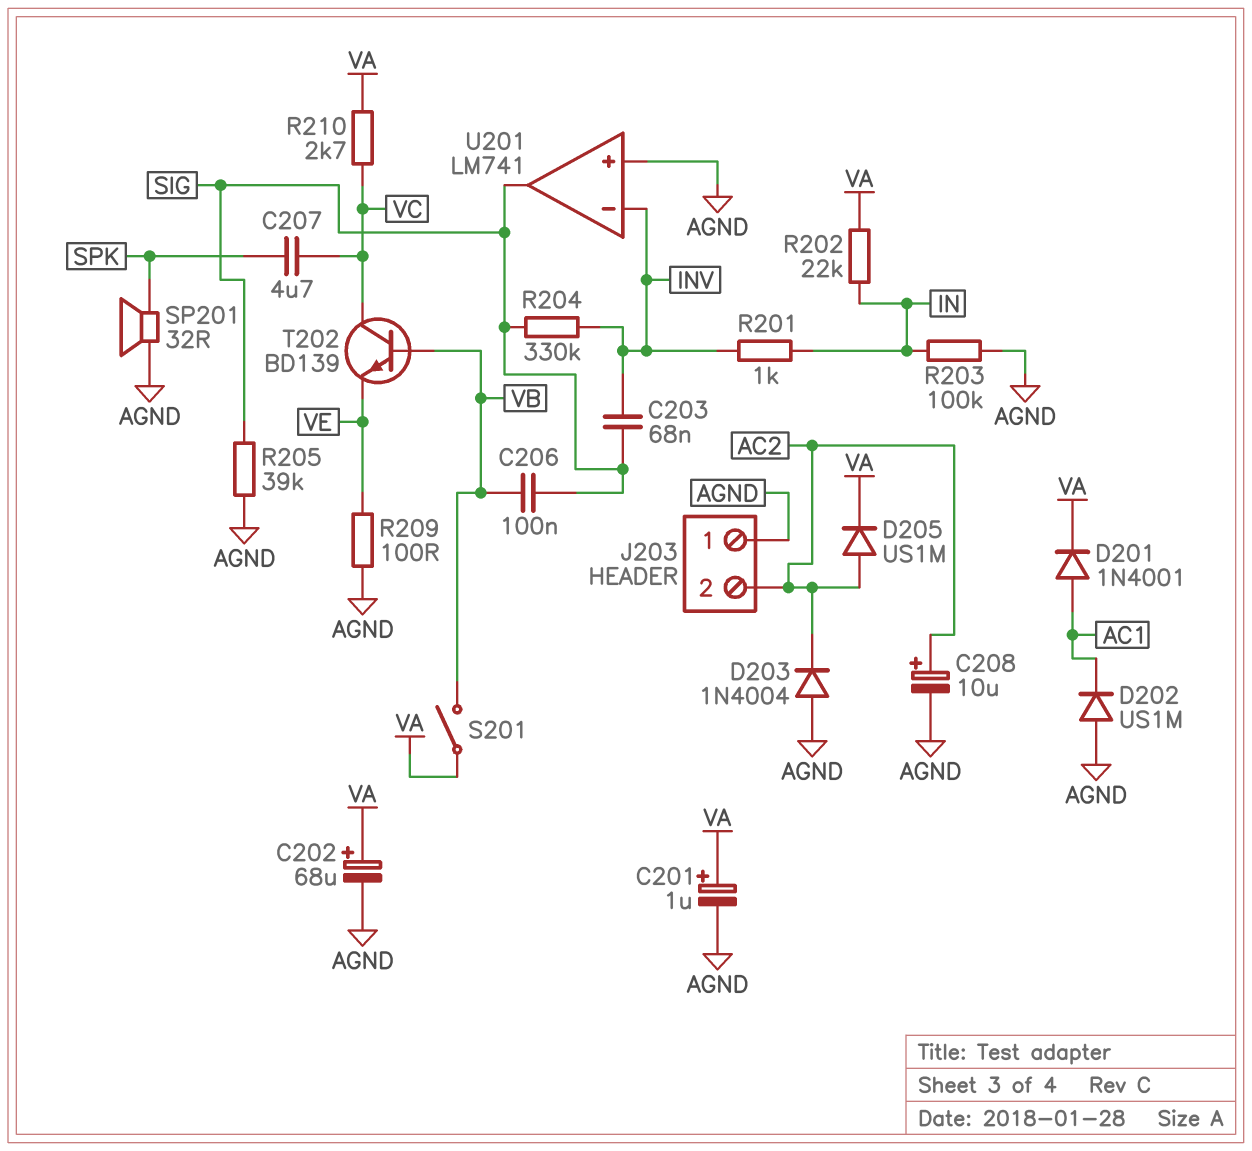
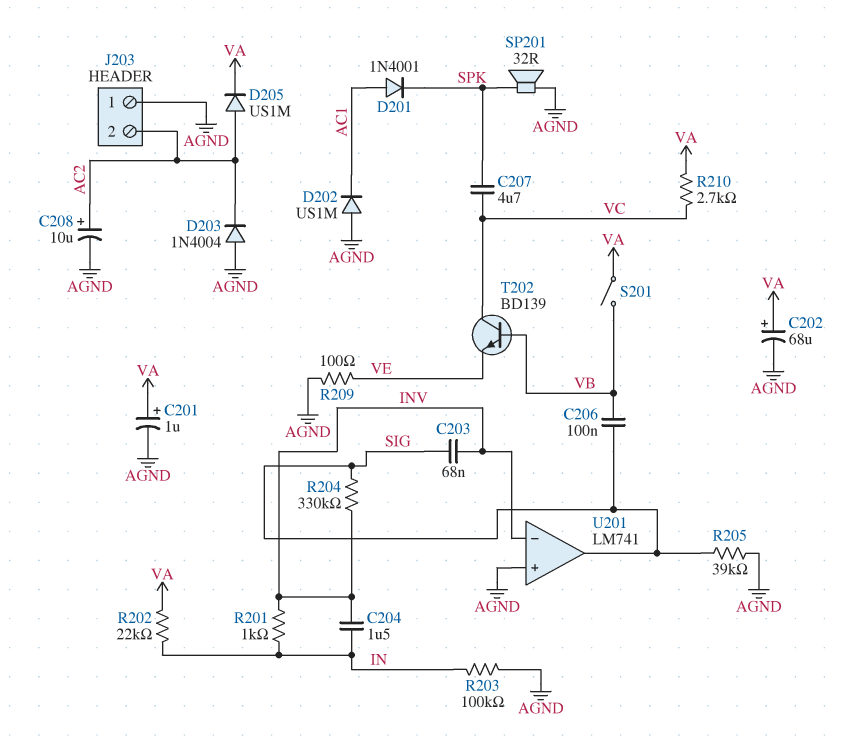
C204: none -> 1.5uF (IN, INV)
D201: diode 1N4001 (A AC1, K VA) -> diode 1N4001 (A AC1, K SPK)

